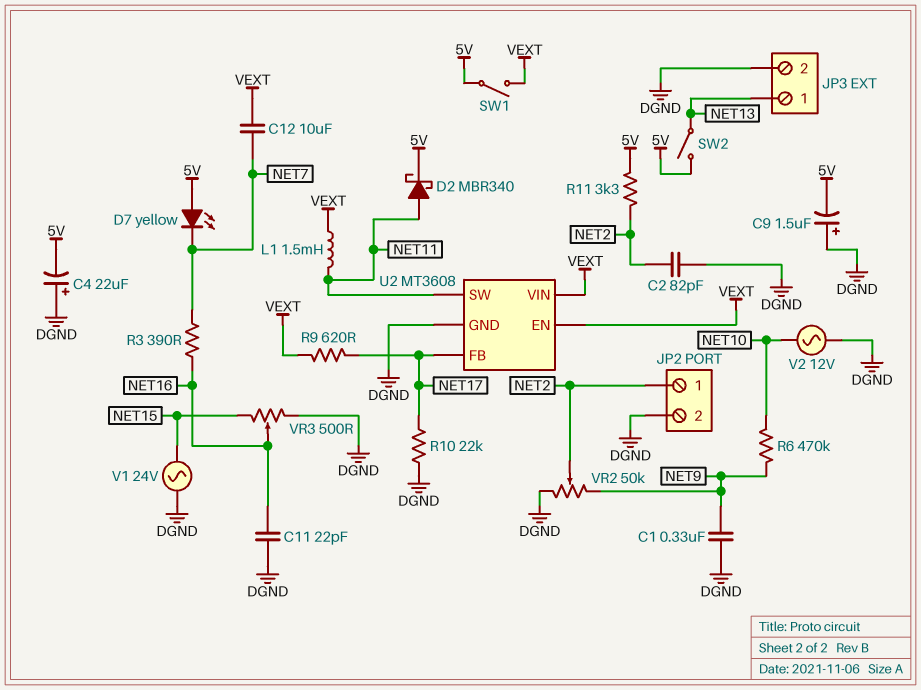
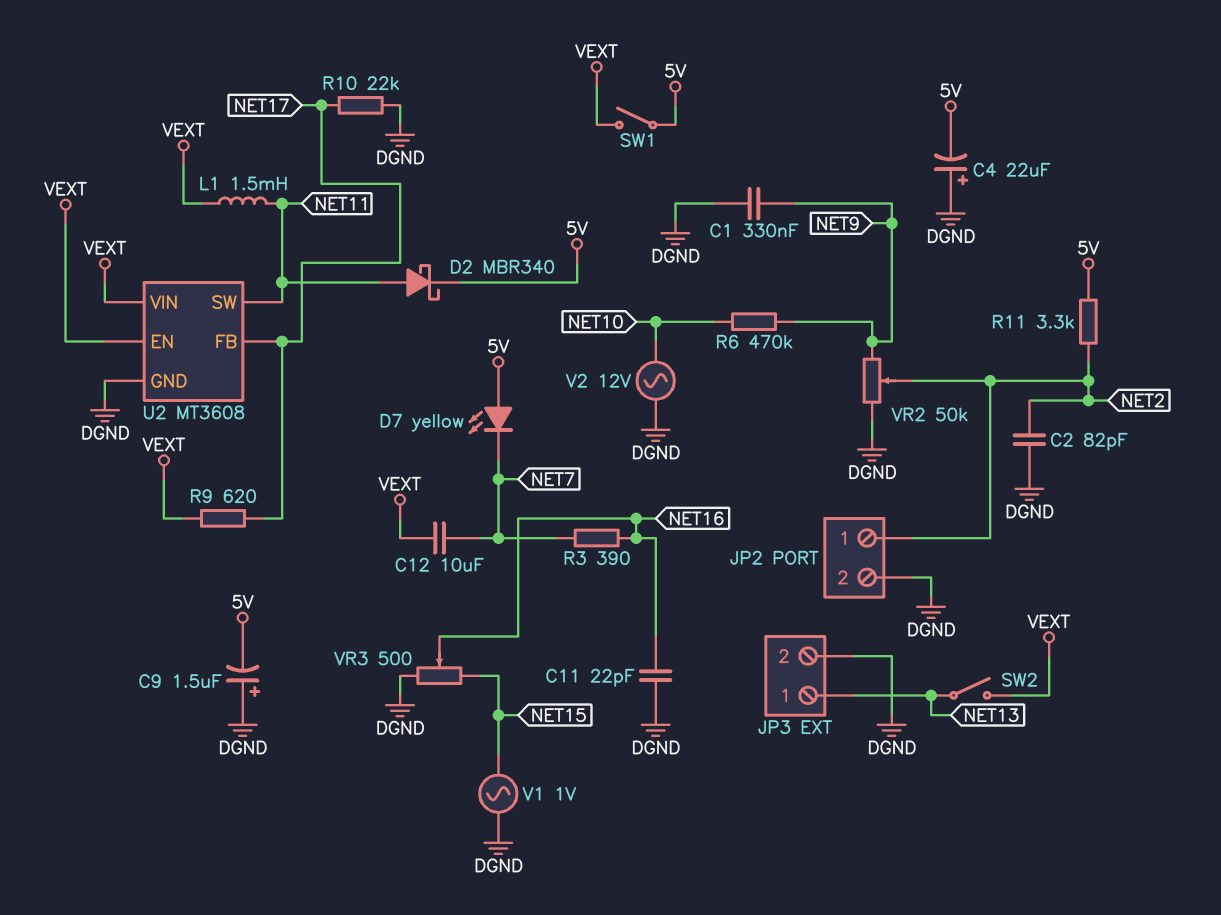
SW2: switch (5V, NET13) -> switch (NET13, VEXT)
V1: AC 24V (DGND, NET15) -> AC 1V (DGND, NET15)

